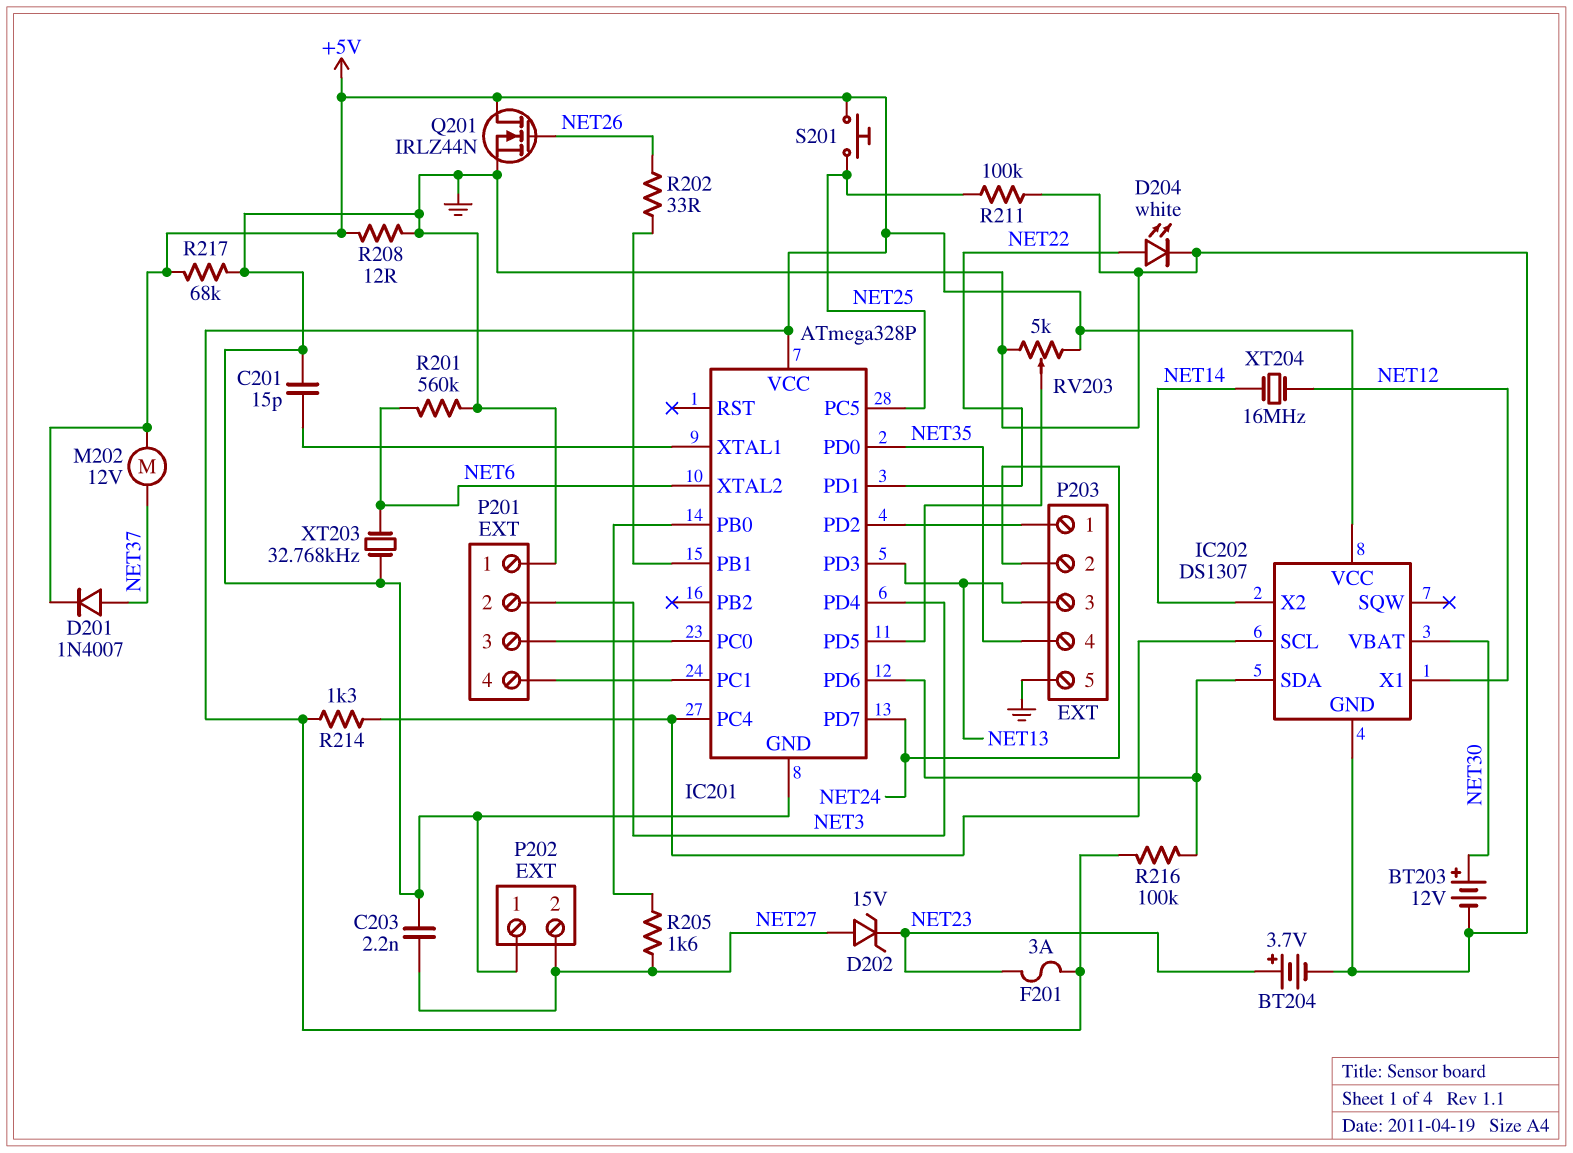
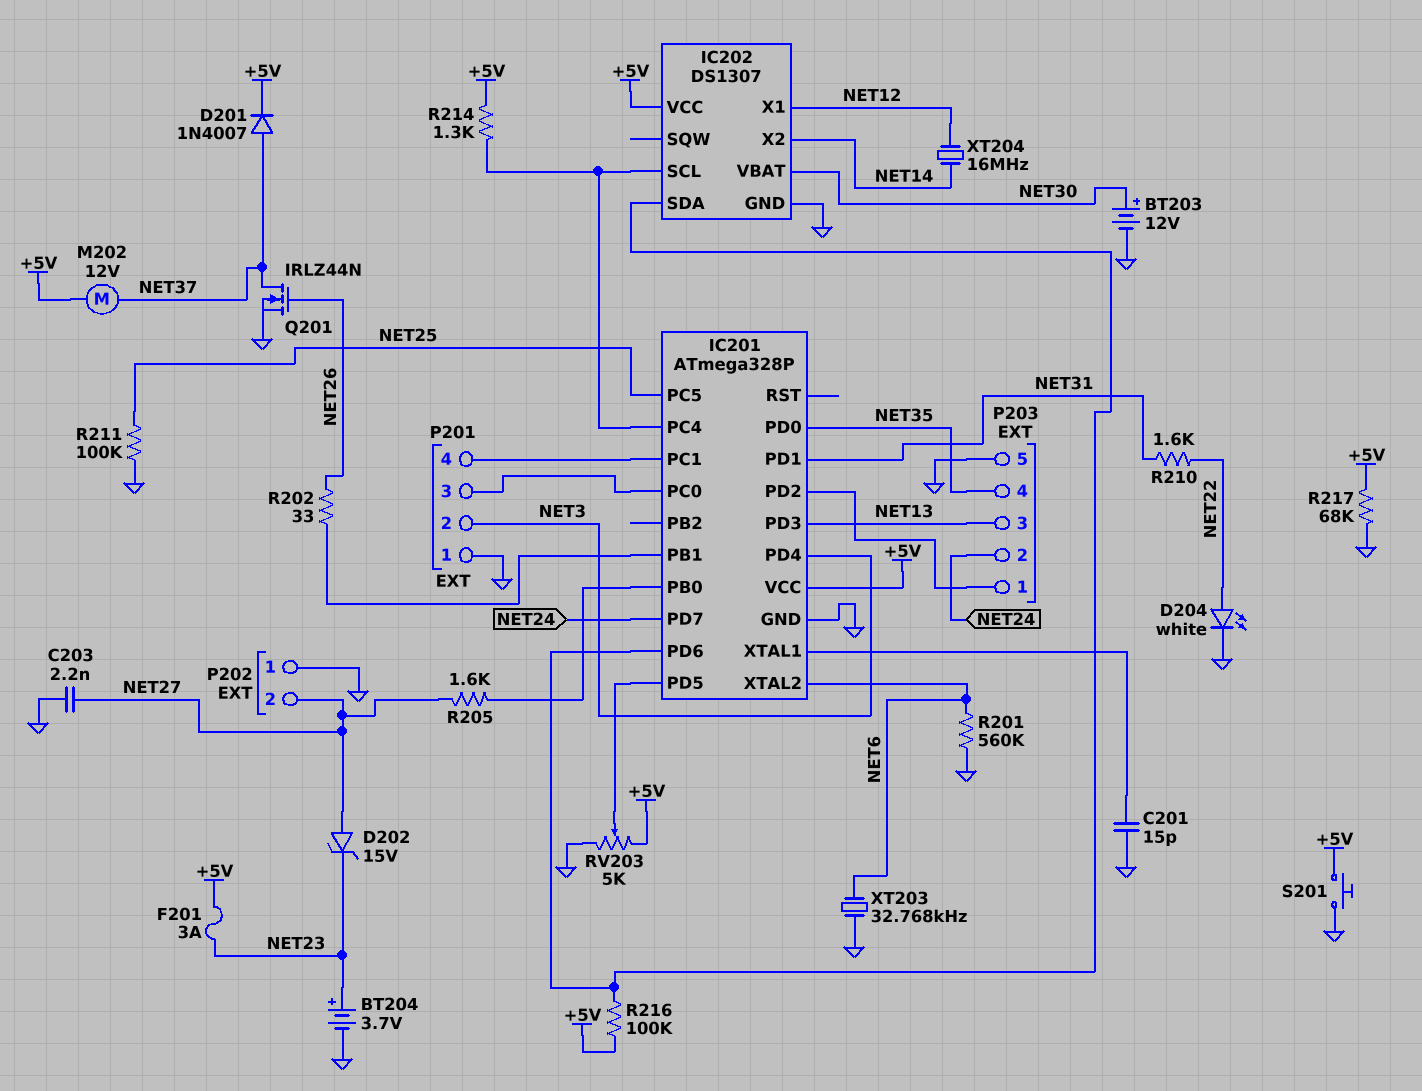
IC201 pin PD1: NET22 -> NET31
Q201: NMOS IRLZ44N (G NET26, D +5V, S GND) -> NMOS IRLZ44N (G NET26, D NET37, S GND)
R208: 12 (+5V, GND) -> none
R210: none -> 1.6k (NET22, NET31)
S201: button (+5V, NET25) -> button (+5V, GND)

